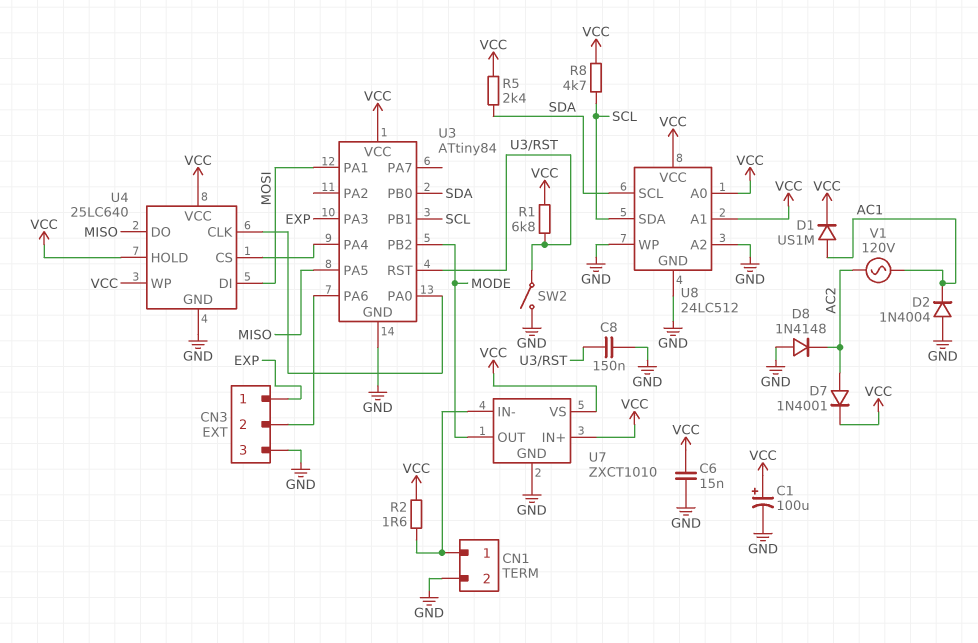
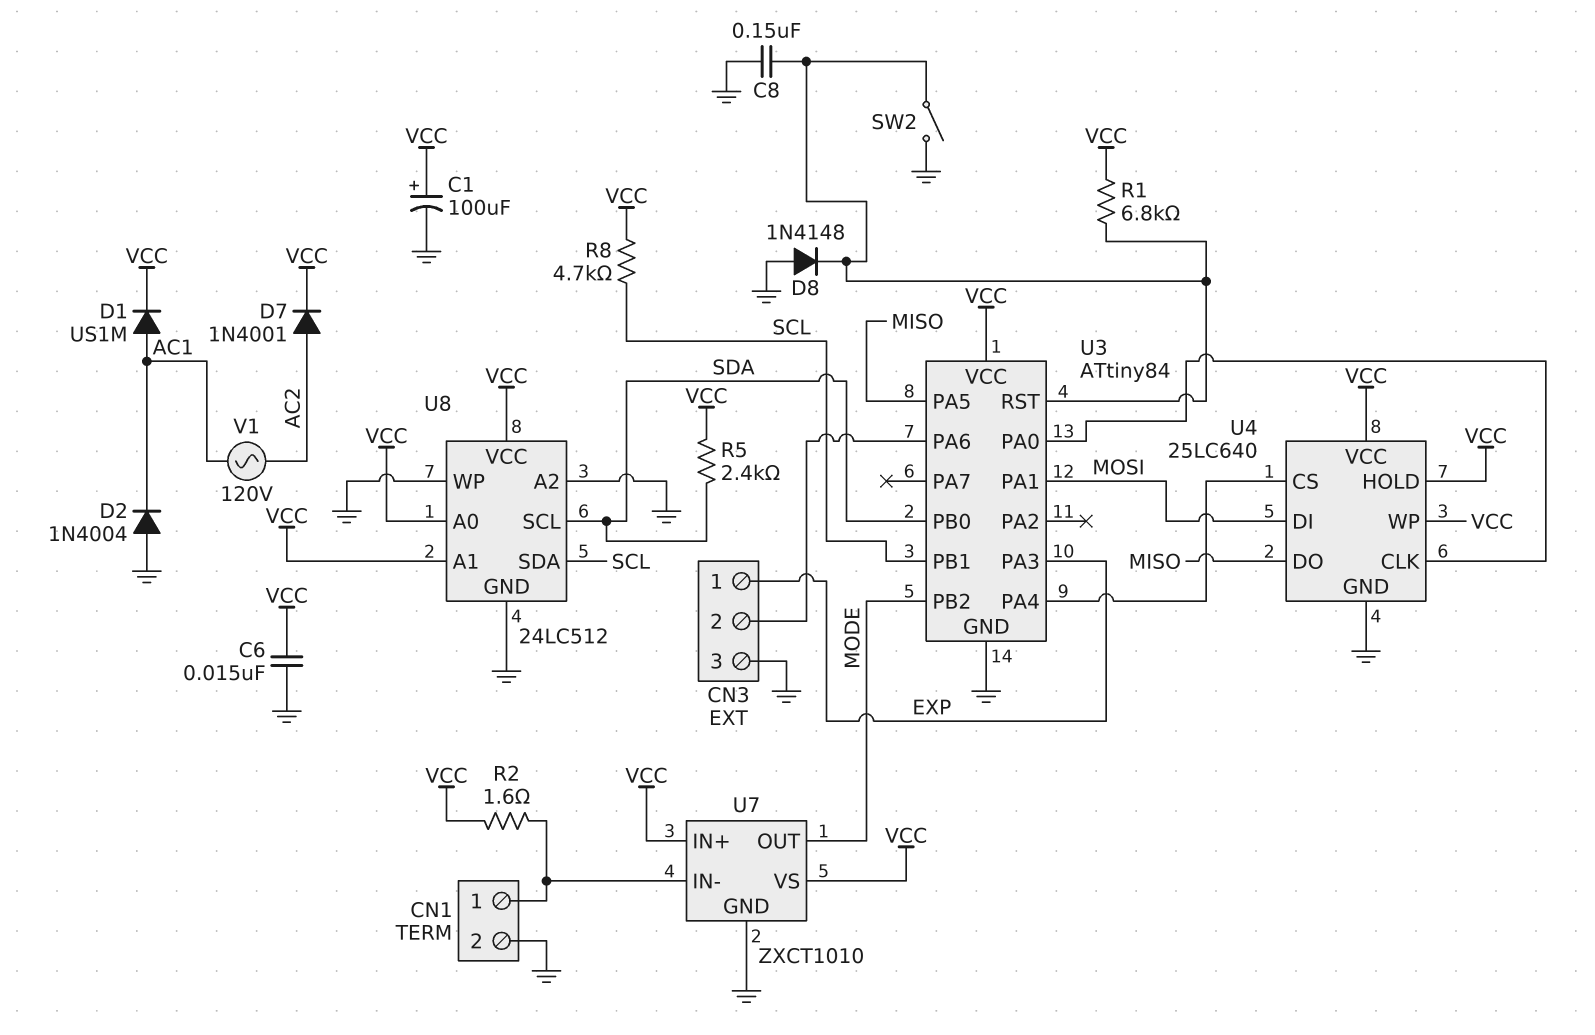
D8: diode 1N4148 (A GND, K AC2) -> diode 1N4148 (A GND, K U3/RST)

